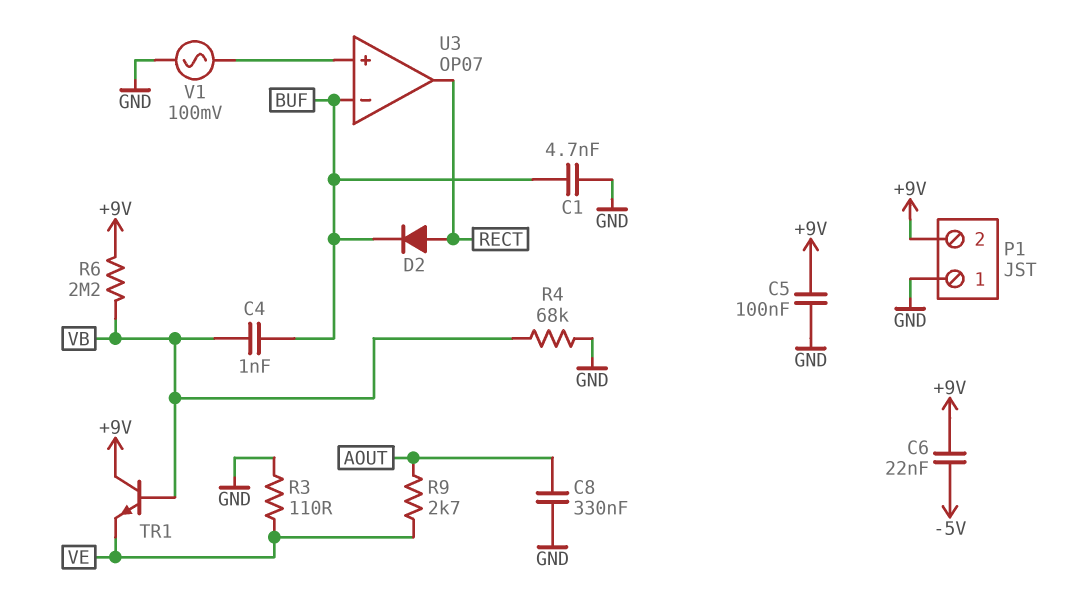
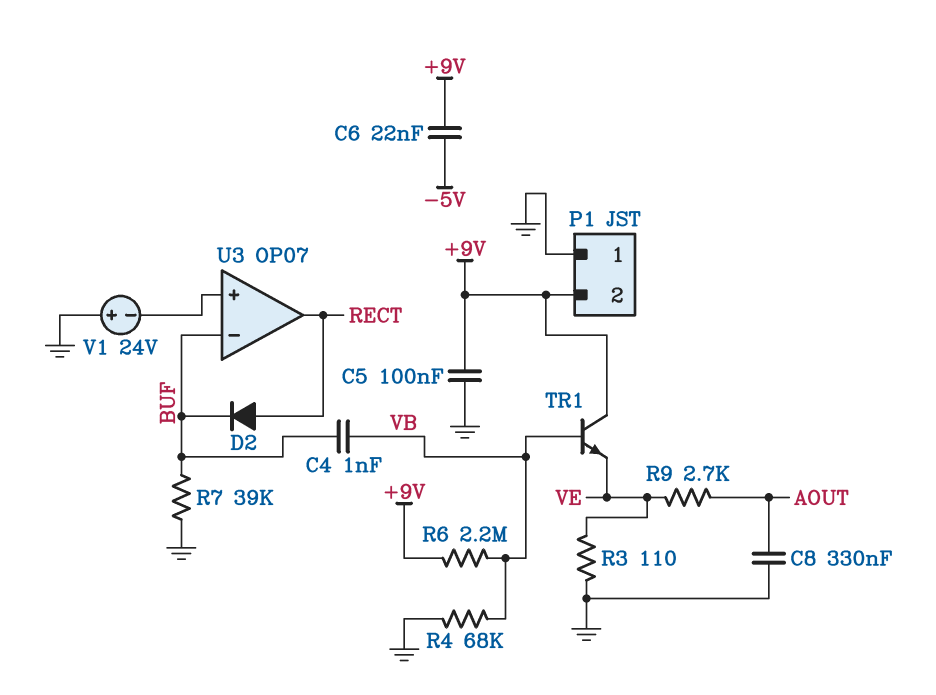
C1: 4.7nF (BUF, GND) -> none
R7: none -> 39k (BUF, GND)
V1: AC 100mV (GND, U3/in+) -> 24V (plus GND, minus U3/in+)

